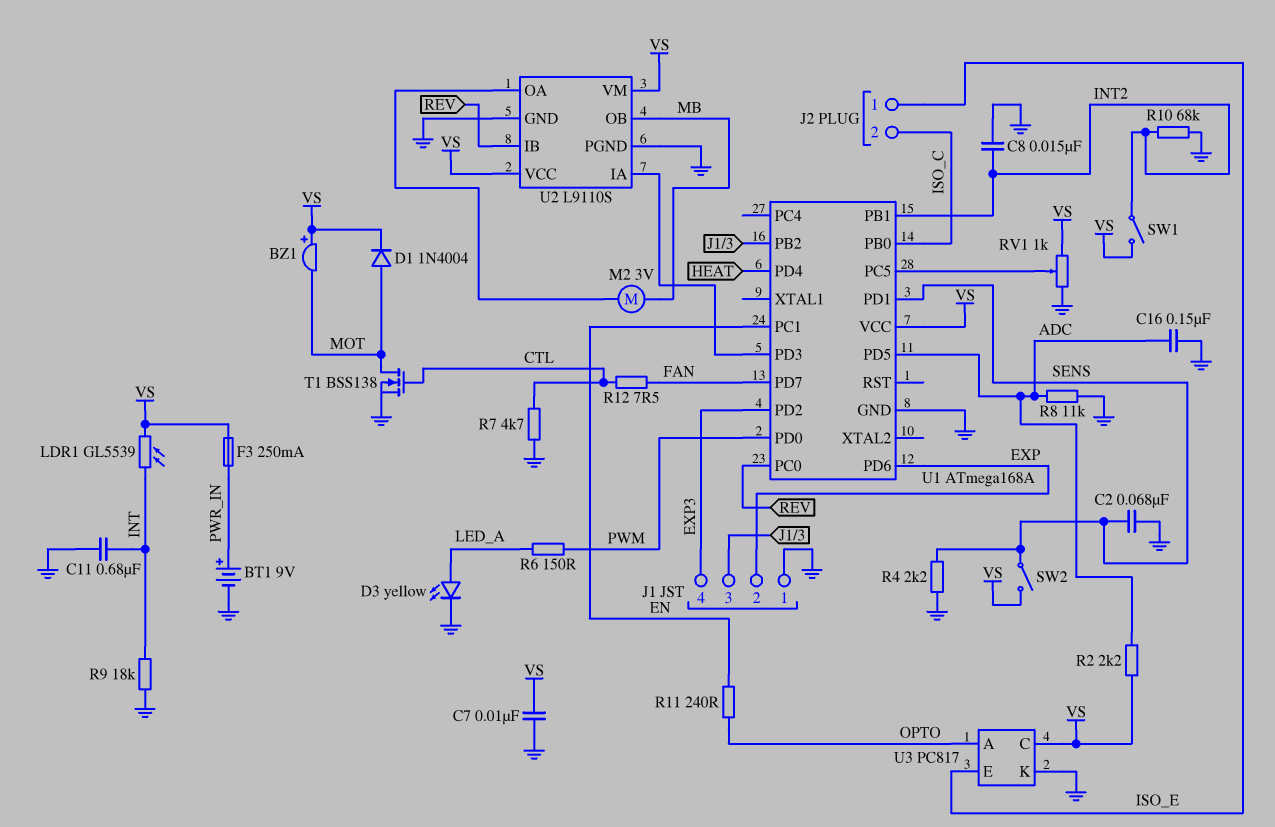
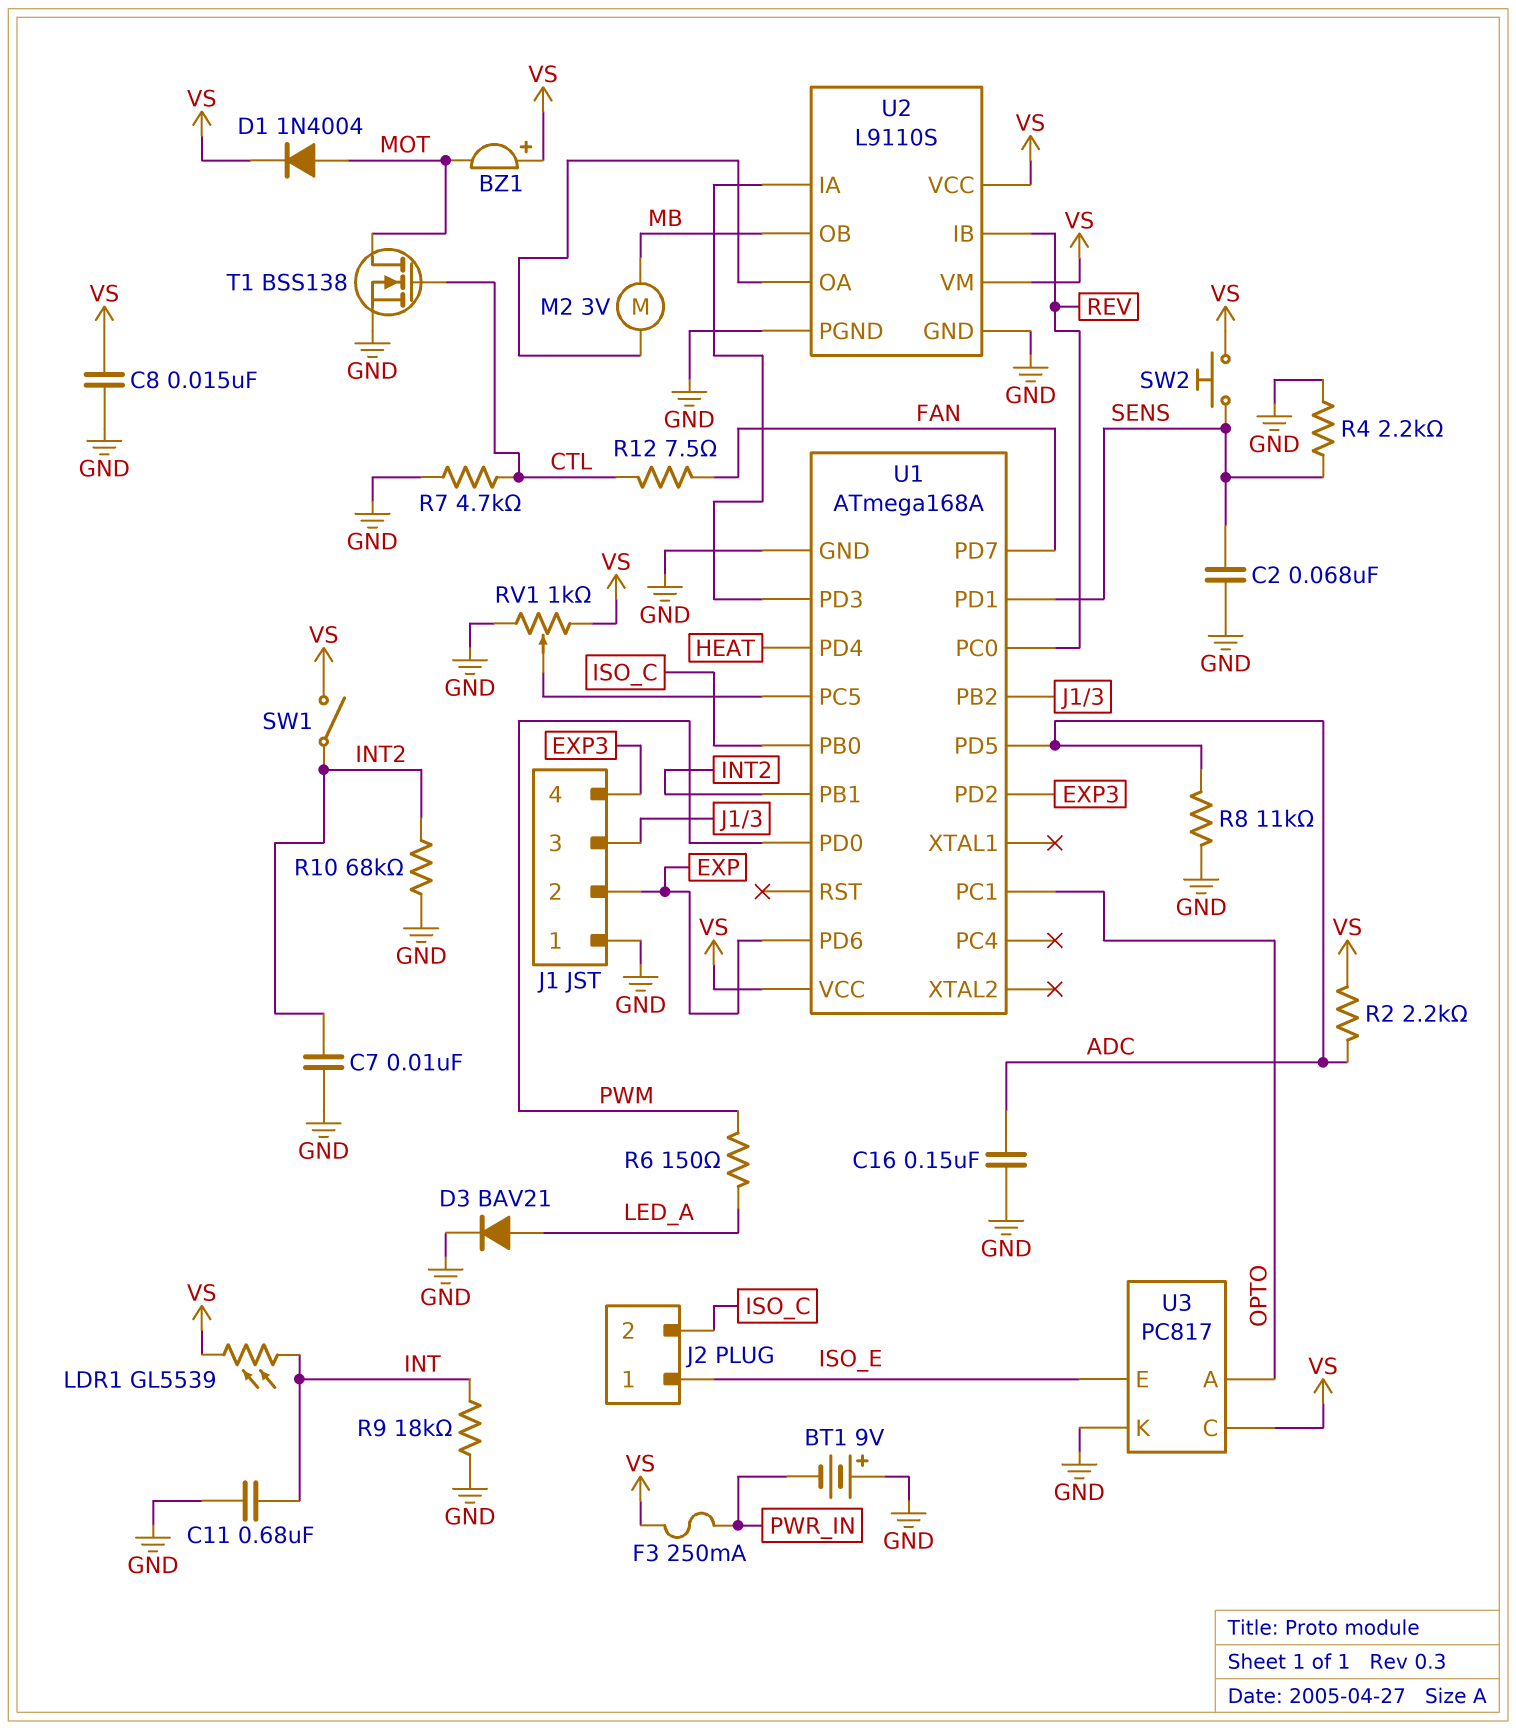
BT1: 9V (plus PWR_IN, minus GND) -> 9V (plus GND, minus PWR_IN)
C7: 10nF (GND, VS) -> 10nF (GND, INT2)
C8: 15nF (GND, INT2) -> 15nF (GND, VS)
D3: LED yellow (A LED_A, K GND) -> diode BAV21 (A LED_A, K GND)
R11: 240 (EN, OPTO) -> none
SW2: switch (SENS, VS) -> button (SENS, VS)
U1 pin PC1: EN -> OPTO

